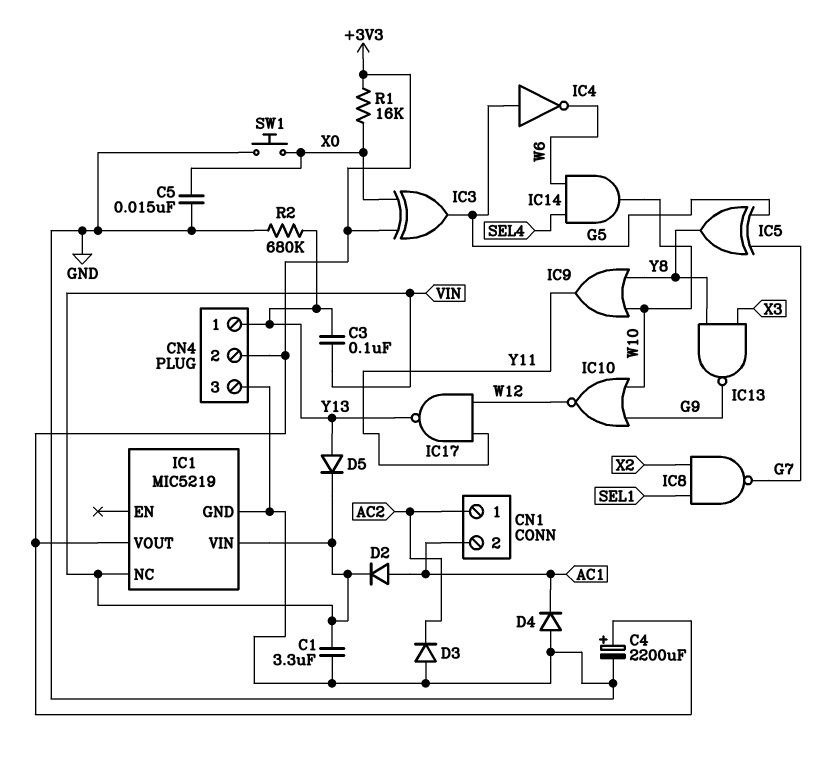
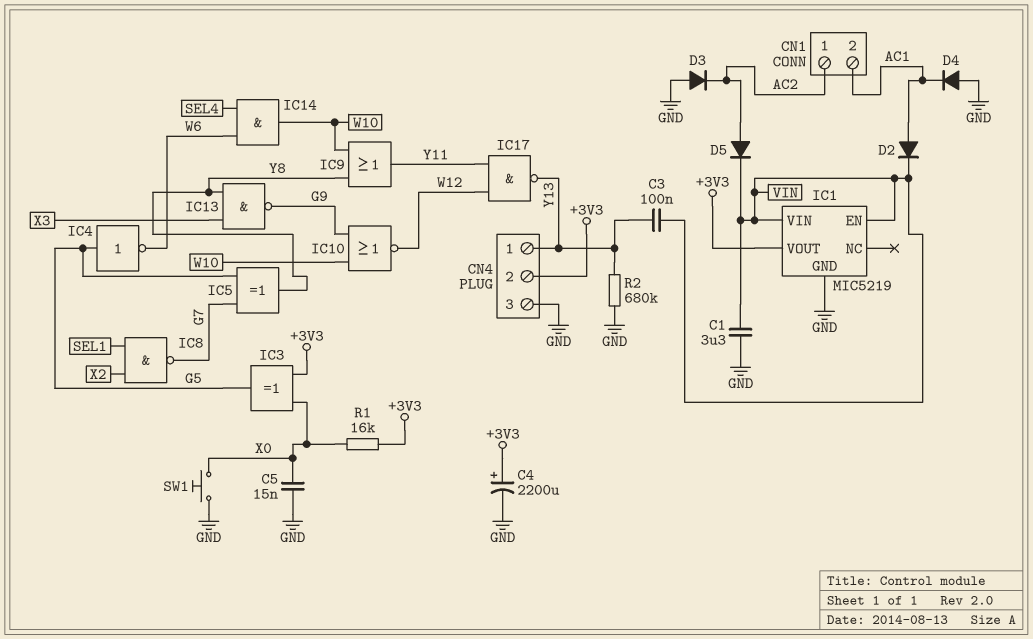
D5: diode (A Y13, K VIN) -> diode (A AC2, K VIN)
IC1 pin EN: none -> VIN
IC1 pin NC: VIN -> none

